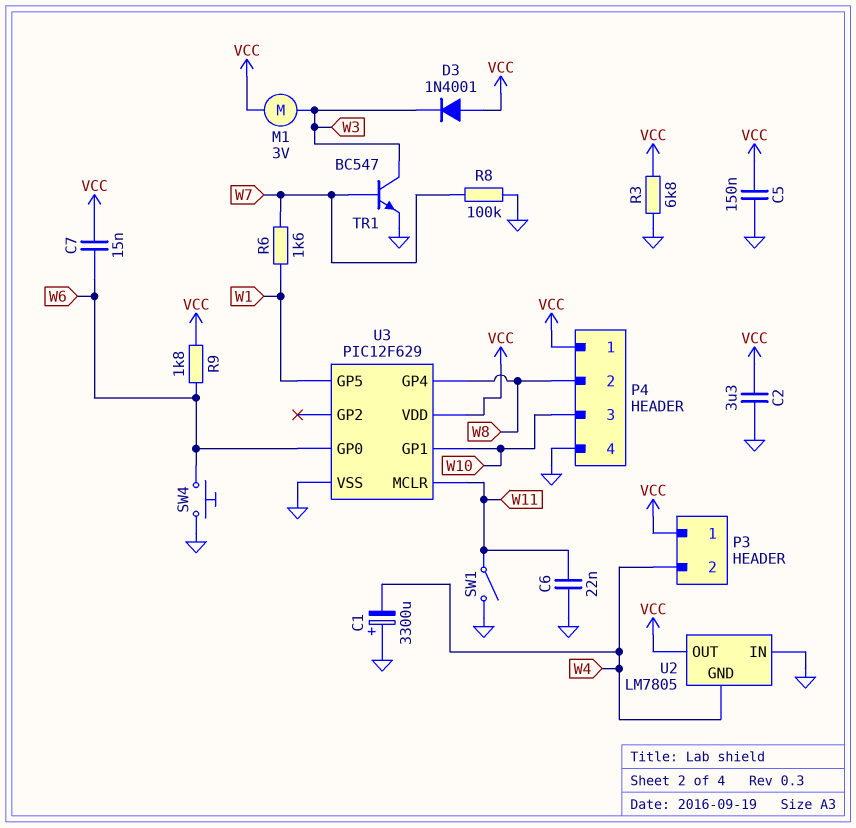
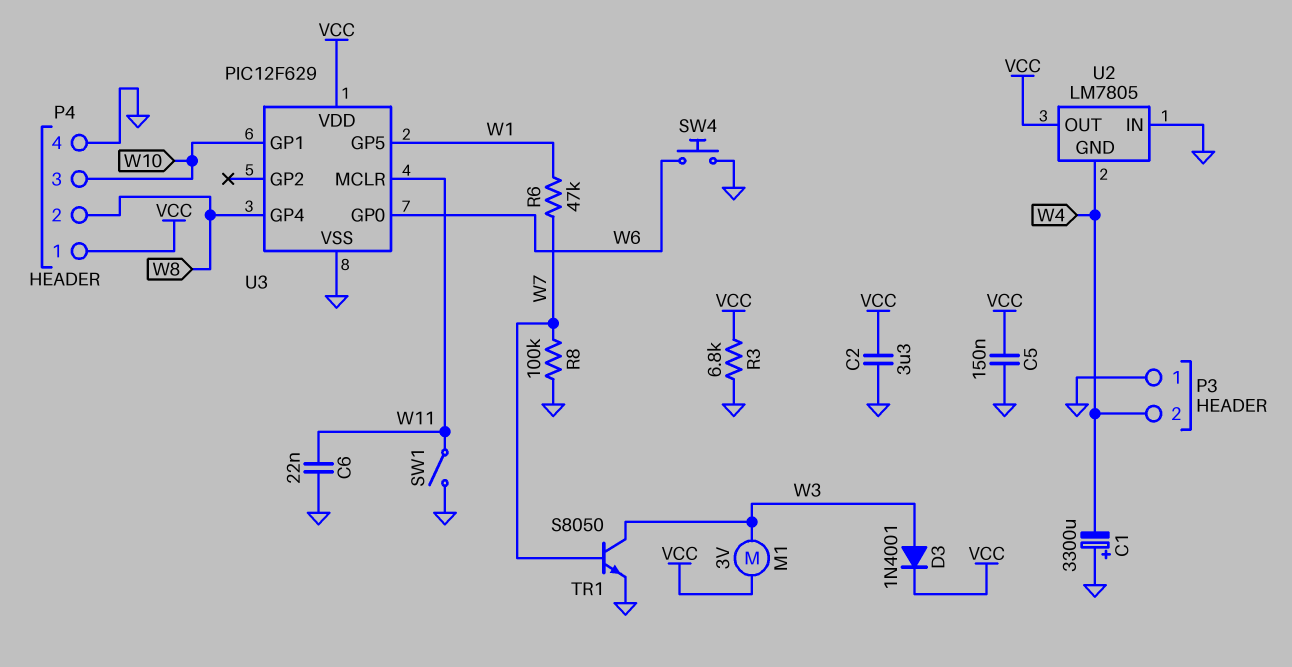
C7: 15nF (VCC, W6) -> none
D3: diode 1N4001 (A VCC, K W3) -> diode 1N4001 (A W3, K VCC)
P3 pin 1: VCC -> GND
R6: 1.6k (W1, W7) -> 47k (W1, W7)
R9: 1.8k (VCC, W6) -> none
TR1: NPN BC547 (B W7, C W3, E GND) -> NPN S8050 (B W7, C W3, E GND)

